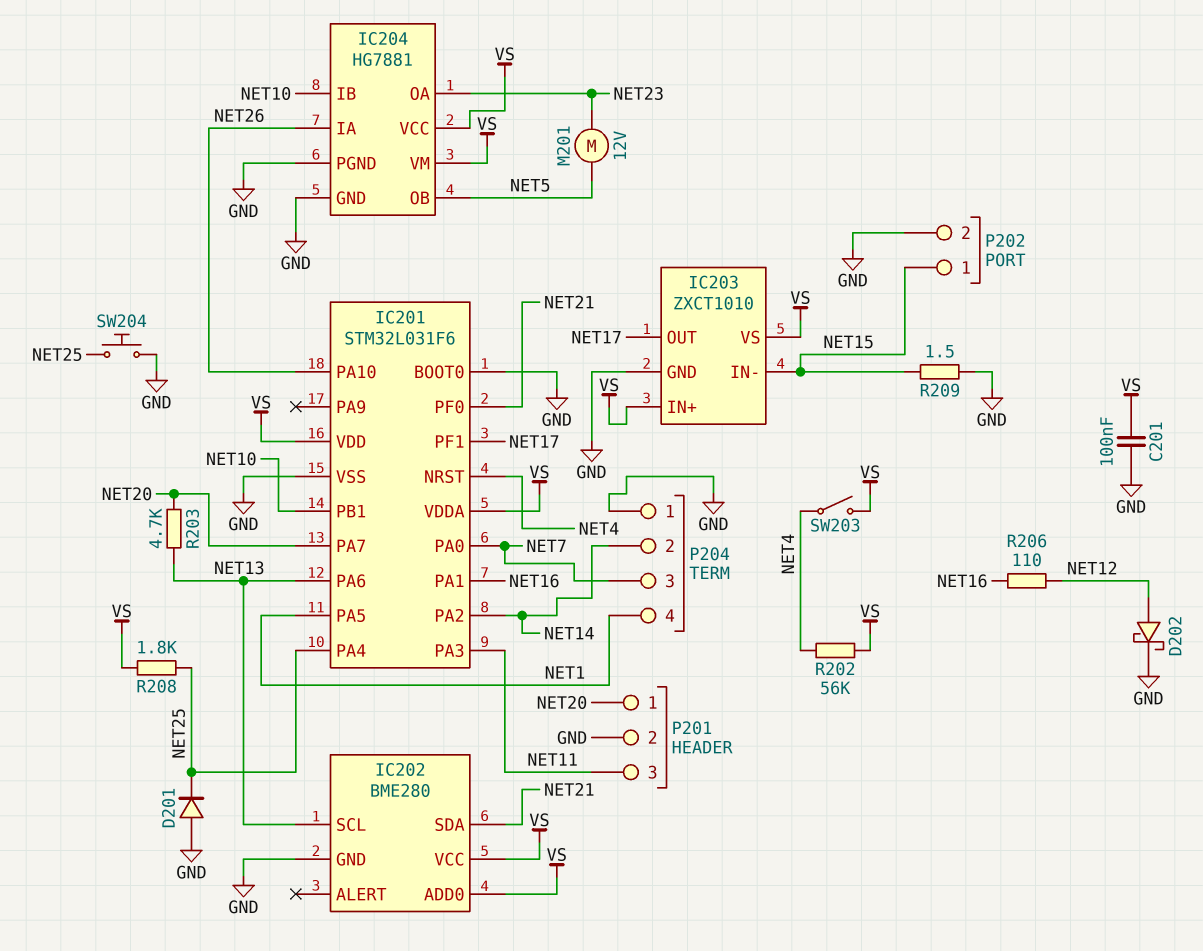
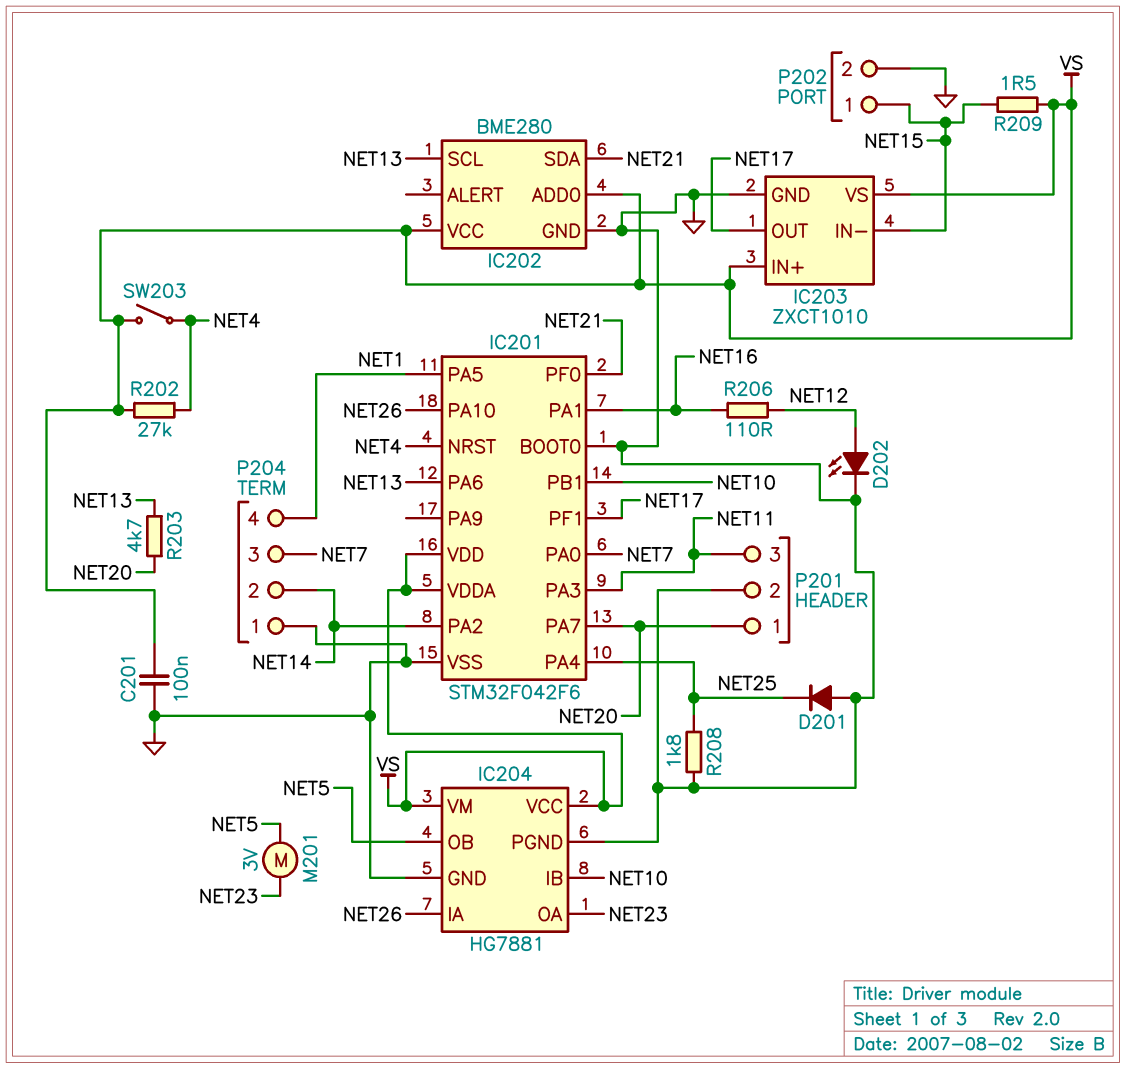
D202: schottky (A NET12, K GND) -> LED (A NET12, K GND)
IC201: STM32L031F6 -> STM32F042F6
M201: motor 12V (NET5, NET23) -> motor 3V (NET5, NET23)
R202: 56k (NET4, VS) -> 27k (NET4, VS)
R208: 1.8k (NET25, VS) -> 1.8k (GND, NET25)
R209: 1.5 (GND, NET15) -> 1.5 (NET15, VS)
SW204: button (GND, NET25) -> none

